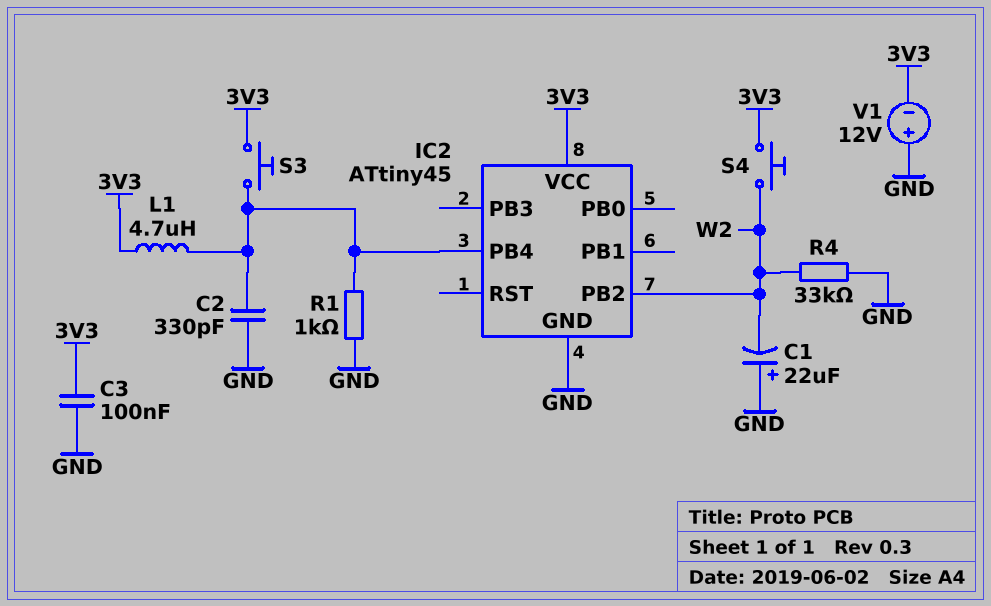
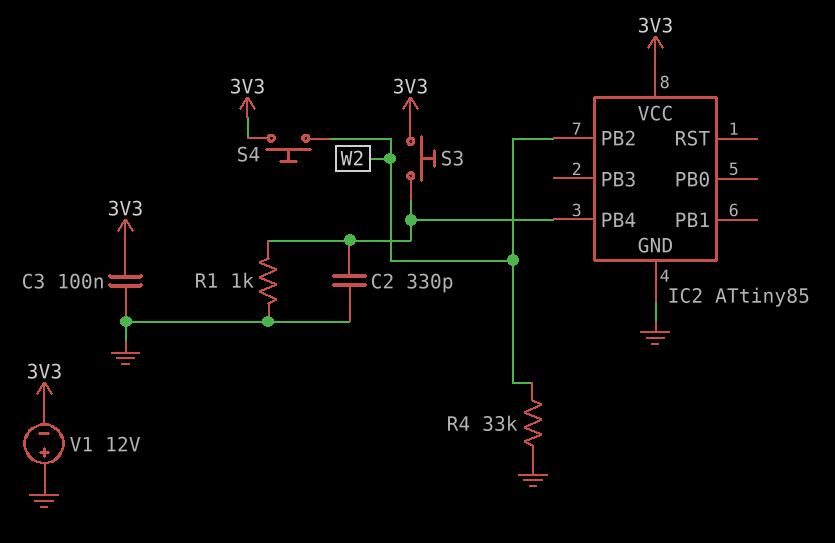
C1: 22uF (plus GND, minus W2) -> none
IC2: ATtiny45 -> ATtiny85
L1: 4.7uH (3V3, IC2/PB4) -> none

